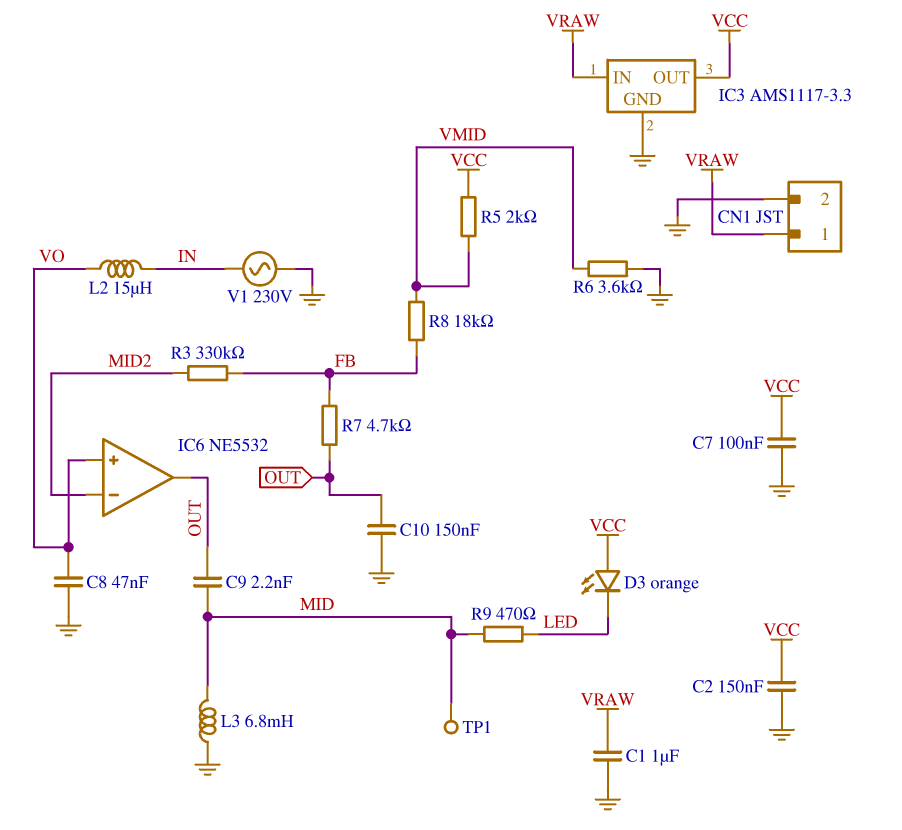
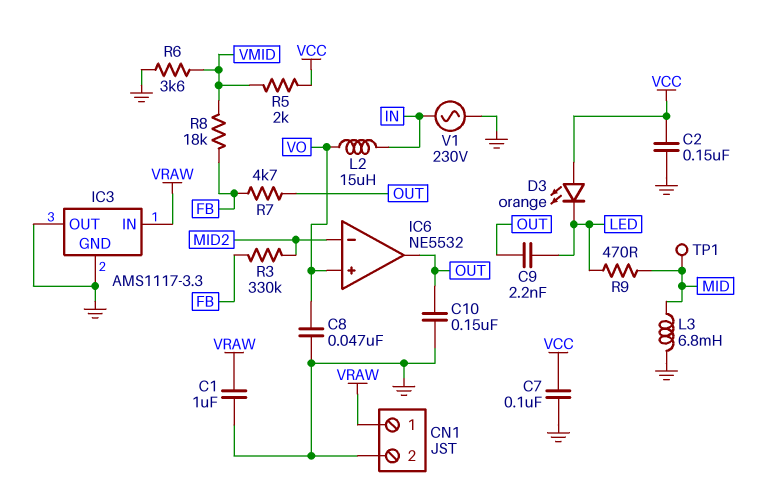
C9: 2.2nF (MID, OUT) -> 2.2nF (LED, OUT)
IC3 pin OUT: VCC -> GND

